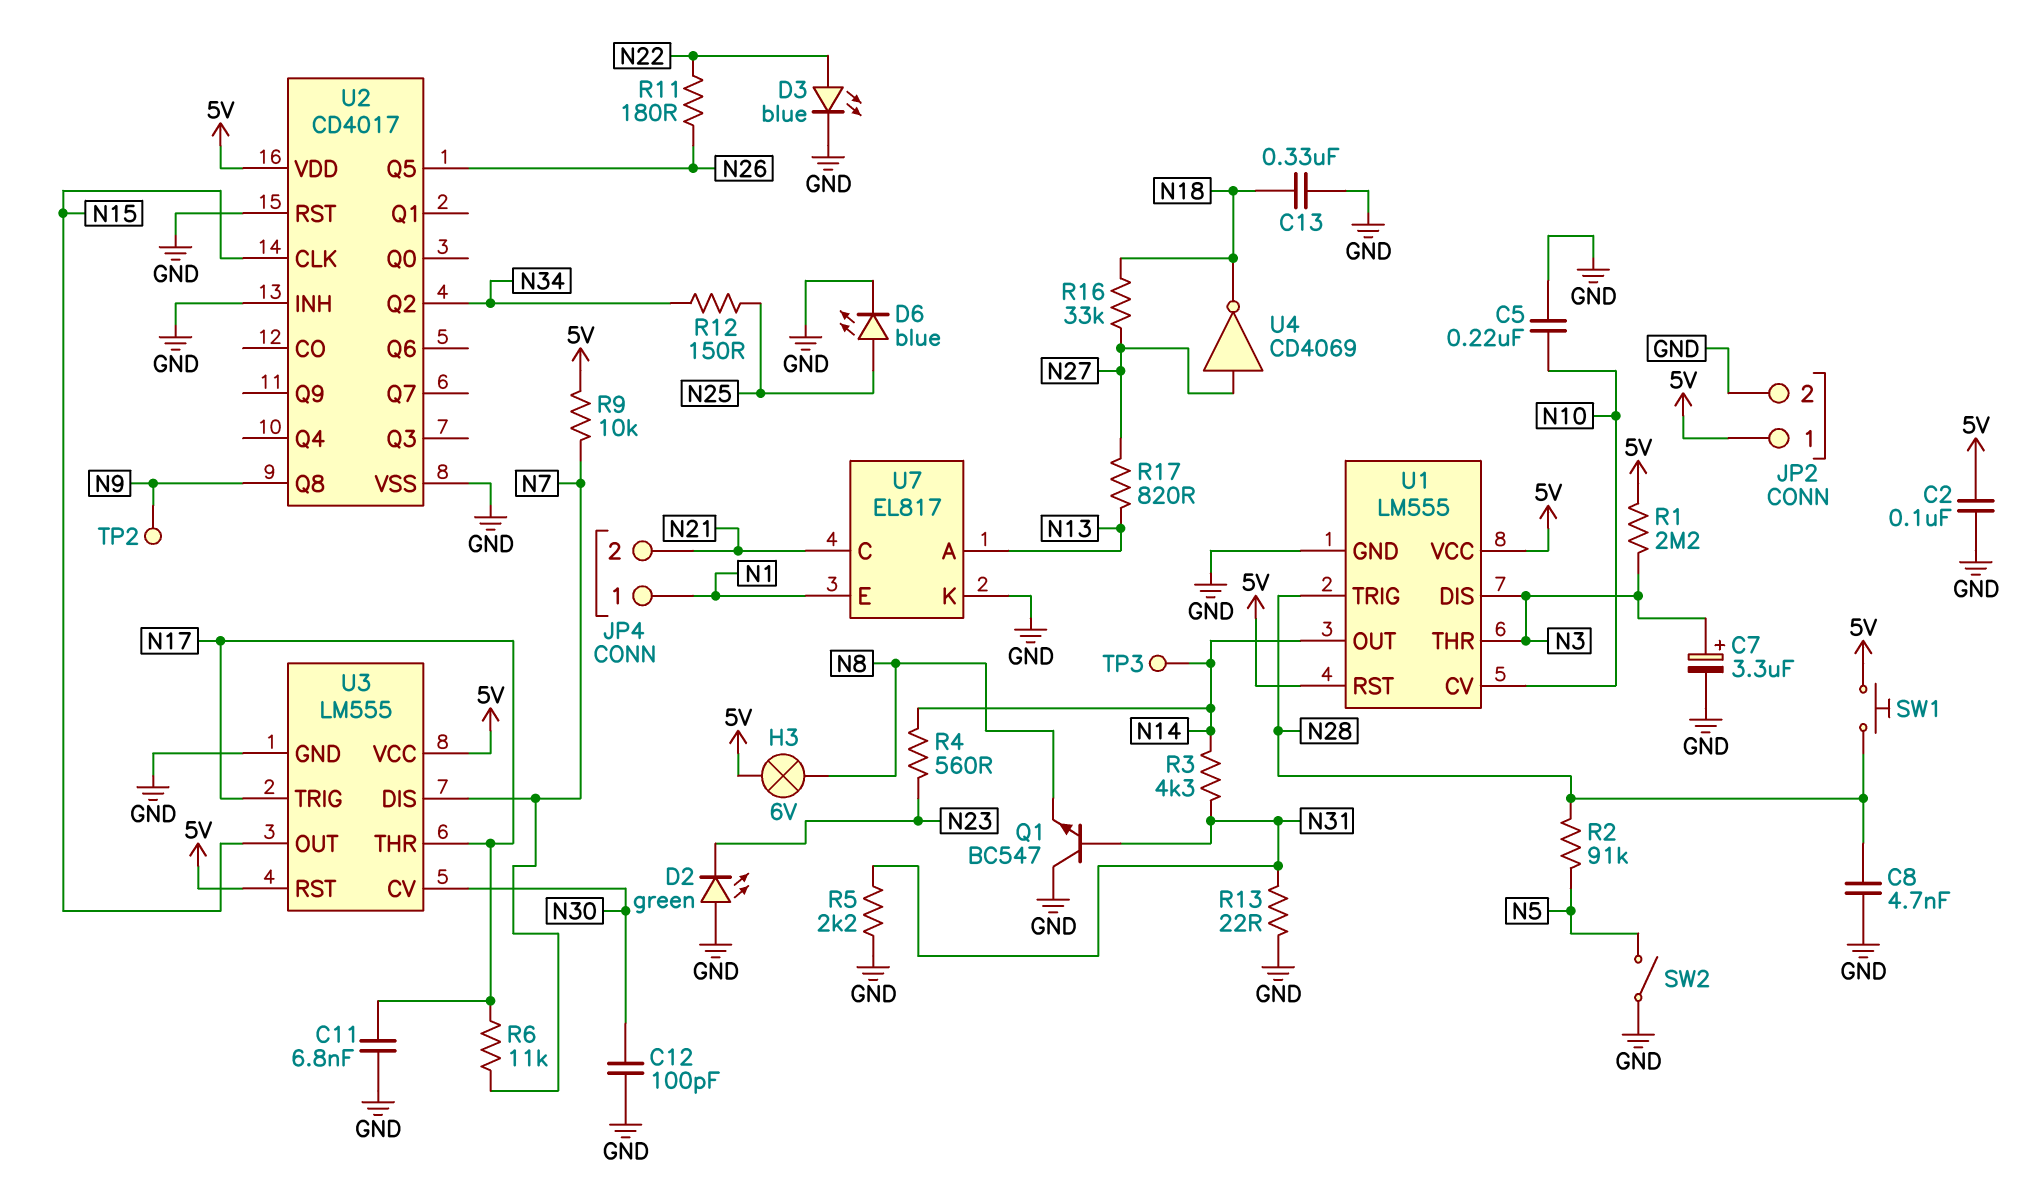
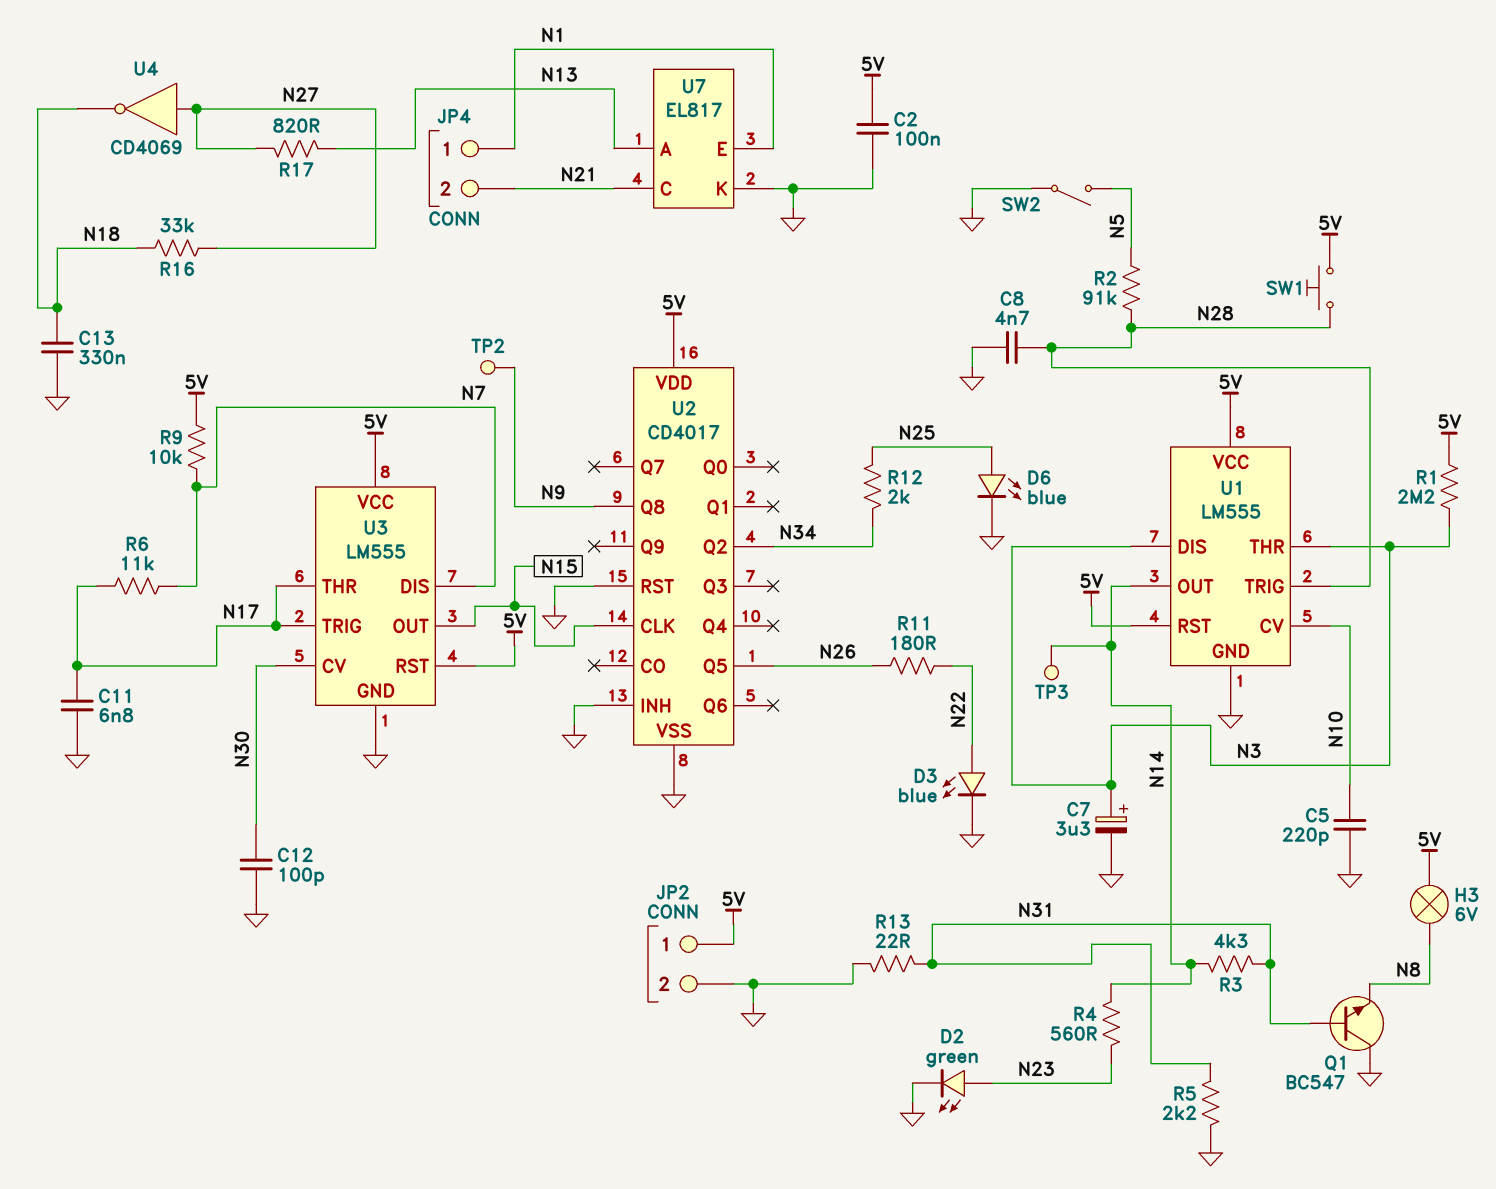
C5: 220nF (GND, N10) -> 220pF (GND, N10)
D2: LED green (A GND, K N23) -> LED green (A N23, K GND)
R12: 150 (N25, N34) -> 2k (N25, N34)

